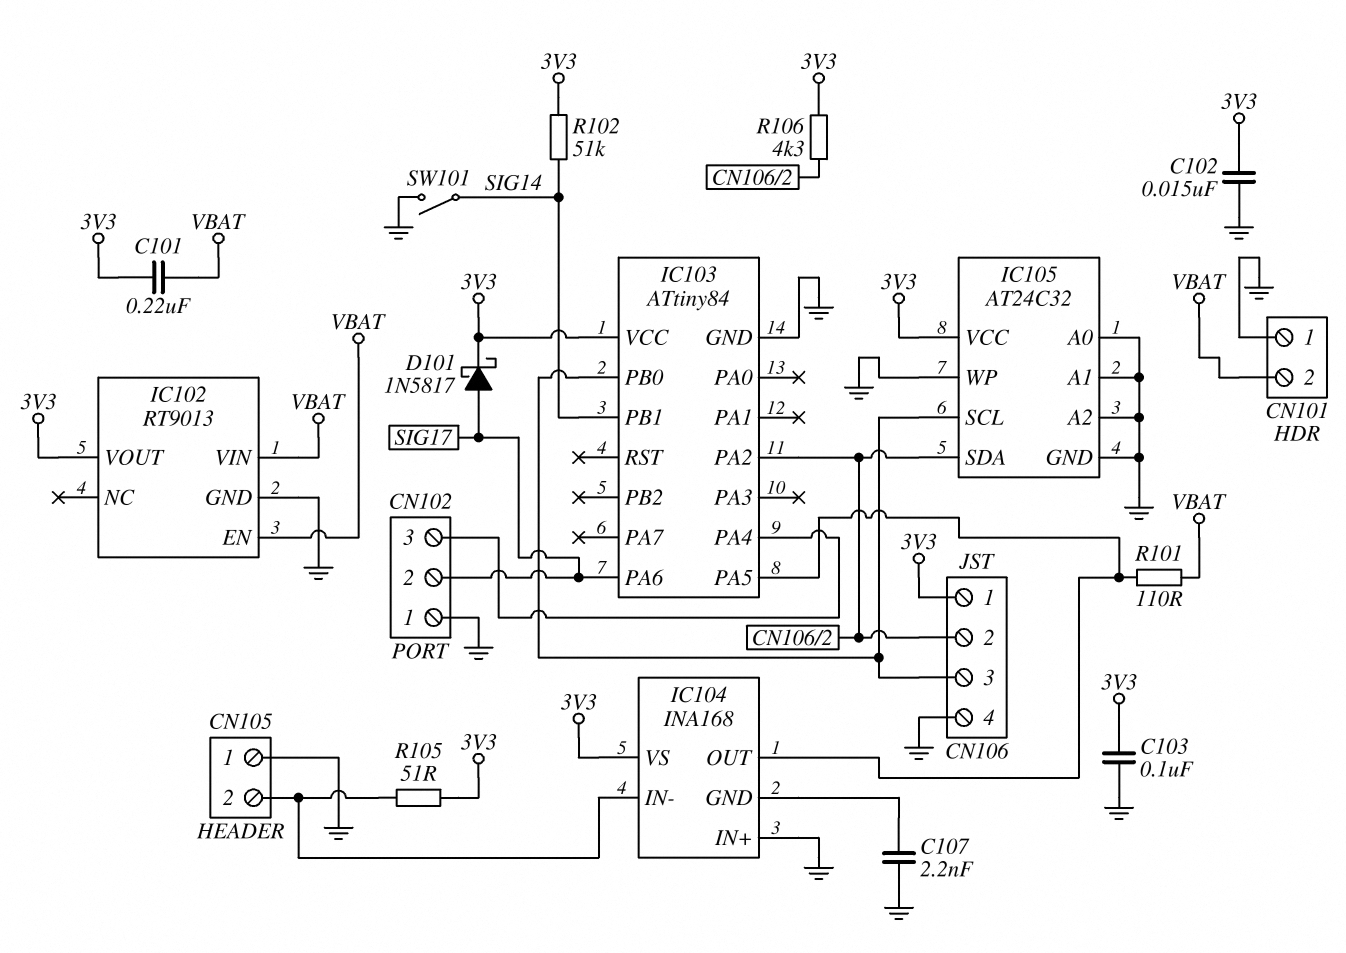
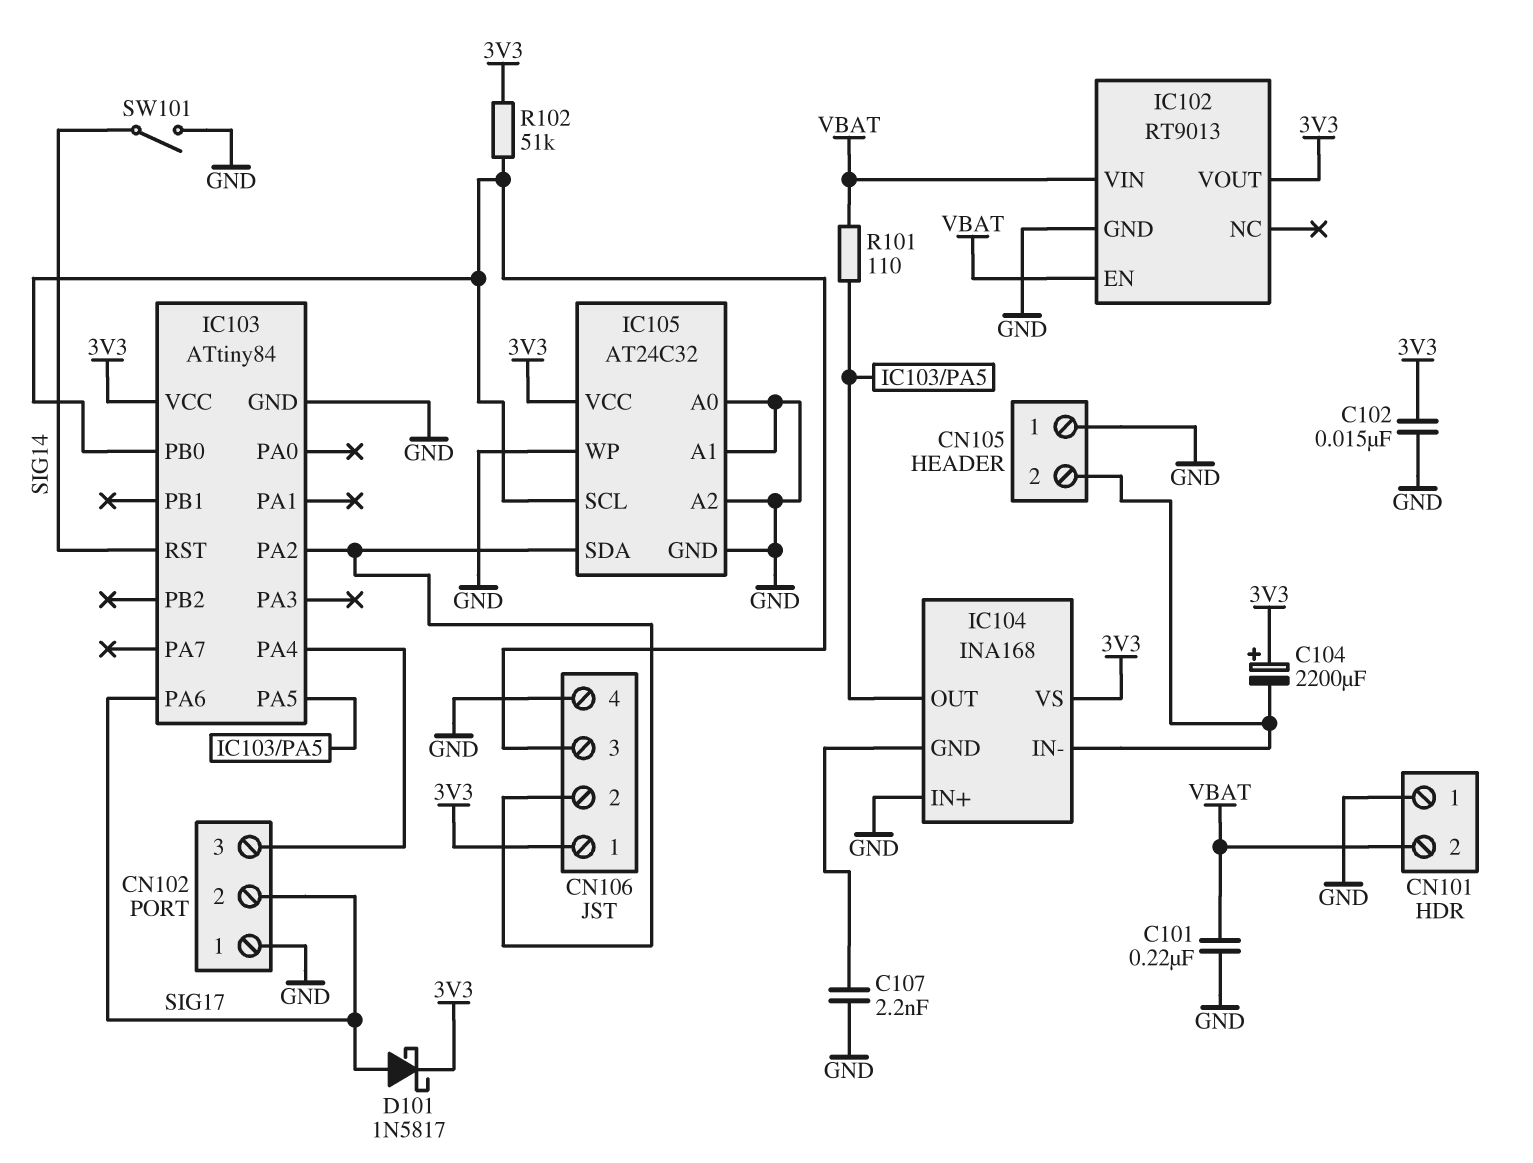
C101: 220nF (3V3, VBAT) -> 220nF (GND, VBAT)
C103: 100nF (3V3, GND) -> none
C104: none -> 2200uF (plus 3V3, minus CN105/2)
IC103 pin PB1: SIG14 -> none
IC103 pin RST: none -> SIG14
R102: 51k (3V3, SIG14) -> 51k (3V3, CN106/3)
R105: 51 (3V3, CN105/2) -> none
R106: 4.3k (3V3, CN106/2) -> none

